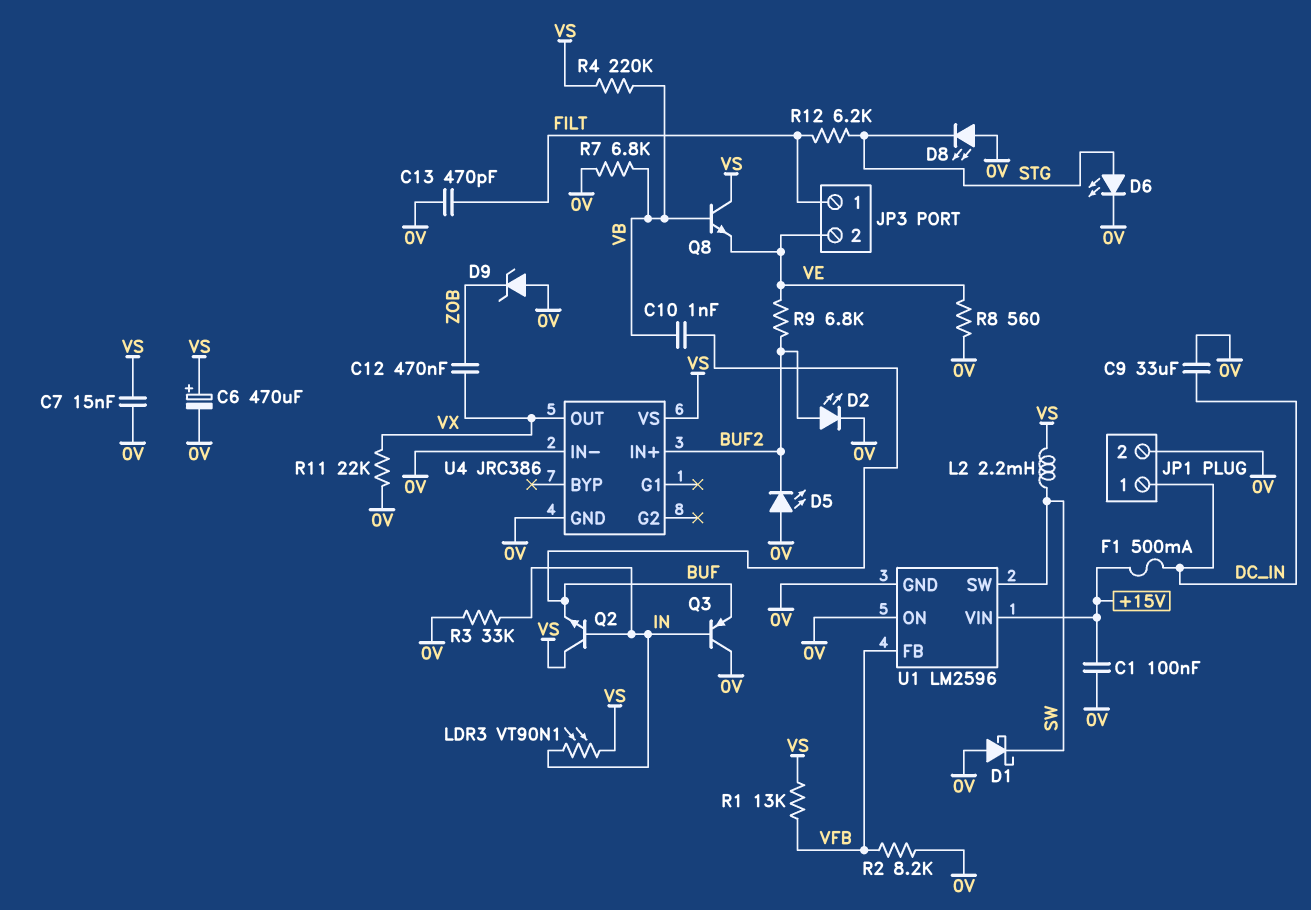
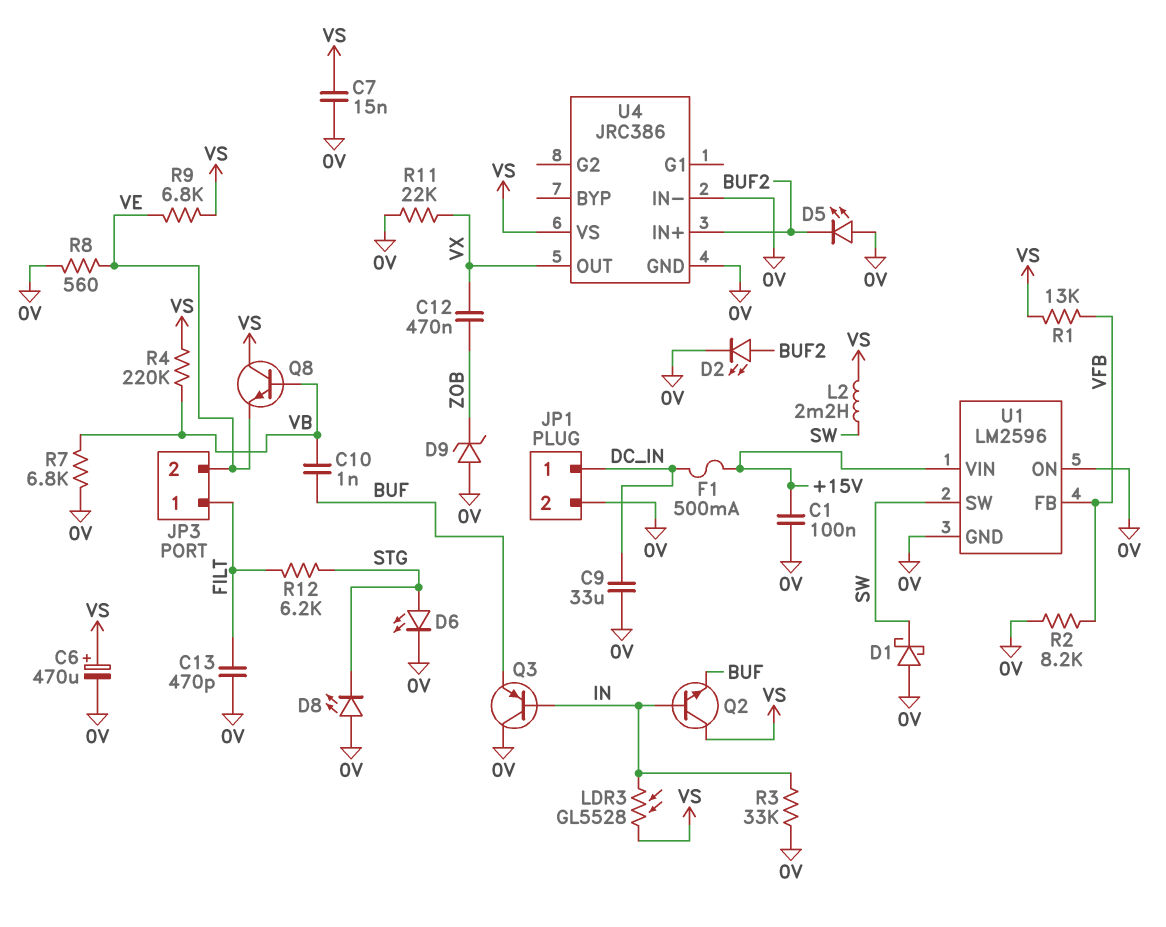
LDR3: VT90N1 (IN, VS) -> GL5528 (IN, VS)
R9: 6.8k (BUF2, VE) -> 6.8k (VE, VS)

